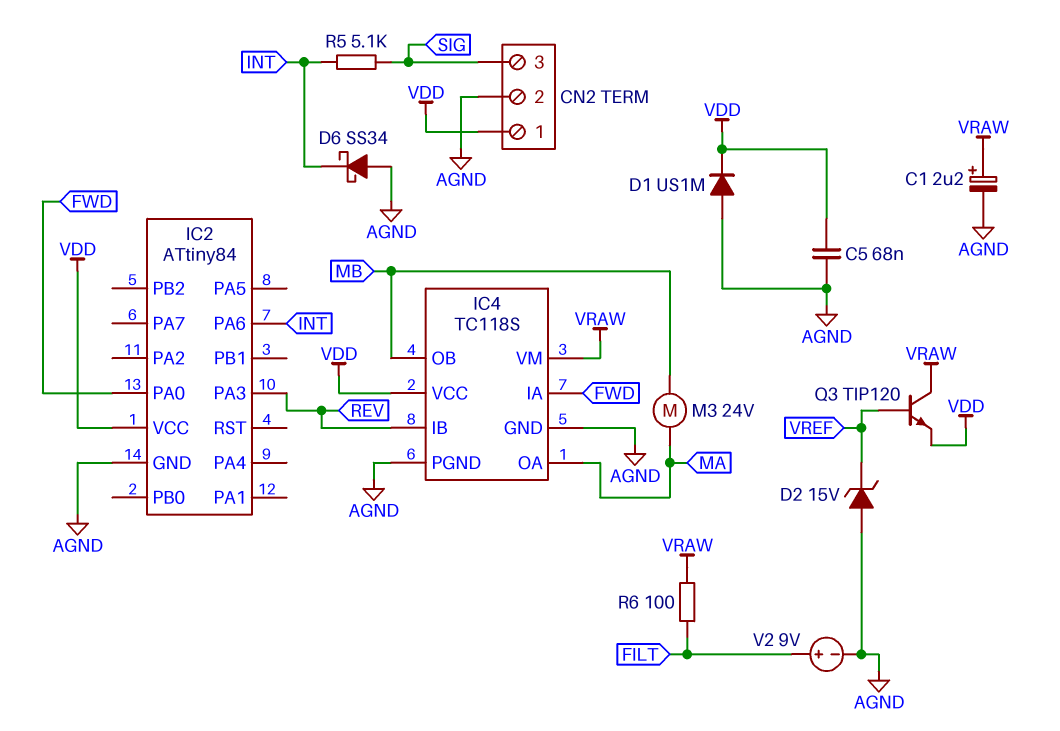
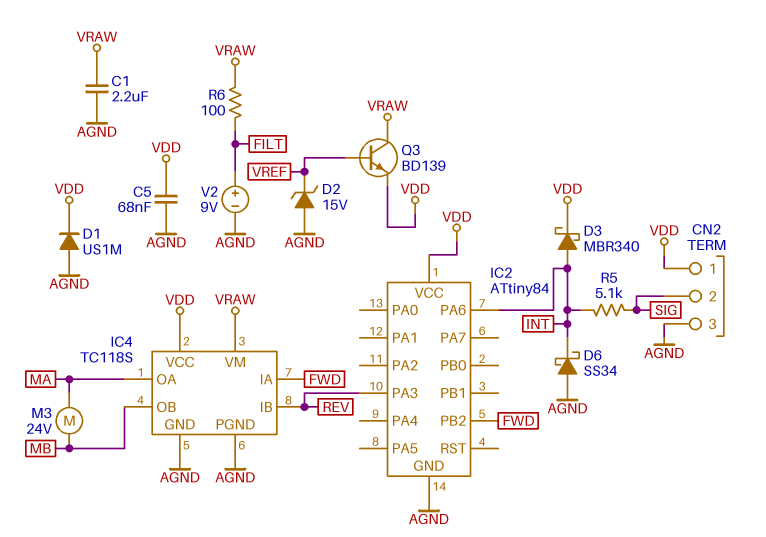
C1: 2.2uF (plus VRAW, minus AGND) -> 2.2uF (AGND, VRAW)
CN2 pin 2: AGND -> SIG
CN2 pin 3: SIG -> AGND
D3: none -> schottky MBR340 (A INT, K VDD)
IC2 pin PA0: FWD -> none
IC2 pin PB2: none -> FWD
Q3: NPN TIP120 (B VREF, C VRAW, E VDD) -> NPN BD139 (B VREF, C VRAW, E VDD)

